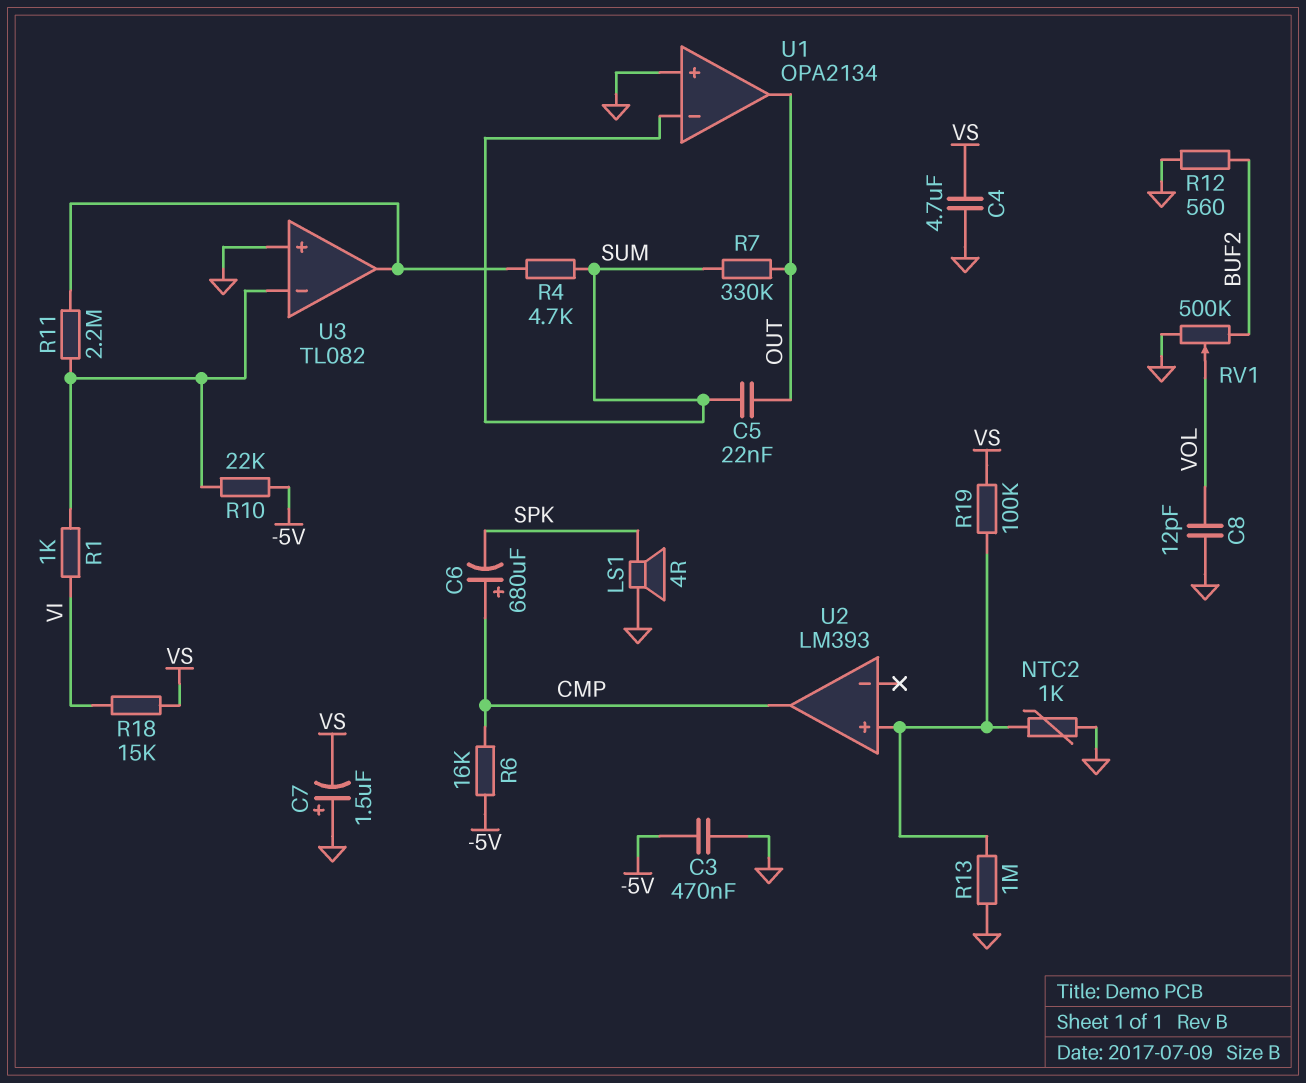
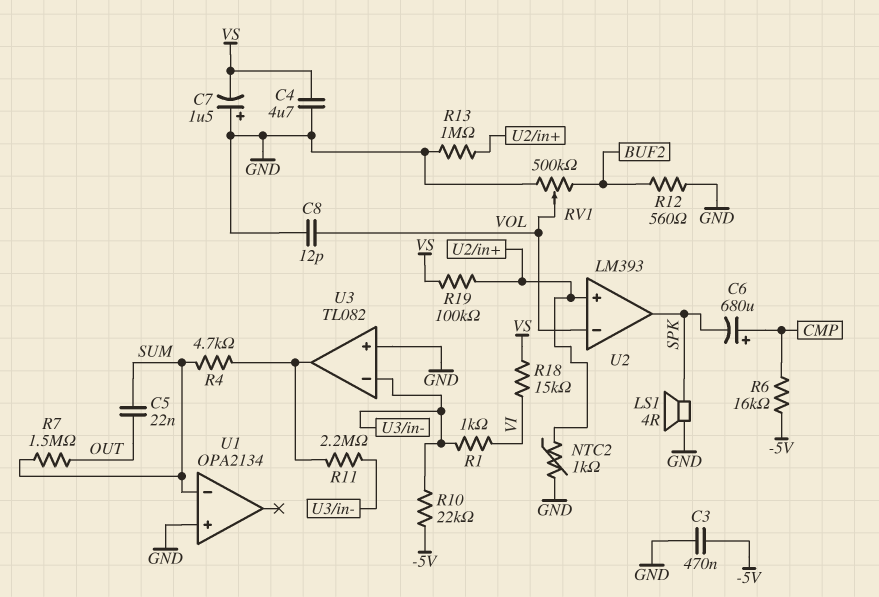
R7: 330k (OUT, SUM) -> 1.5M (OUT, SUM)
U1 pin out: OUT -> none
U2 pin in-: none -> VOL
U2 pin out: CMP -> SPK

